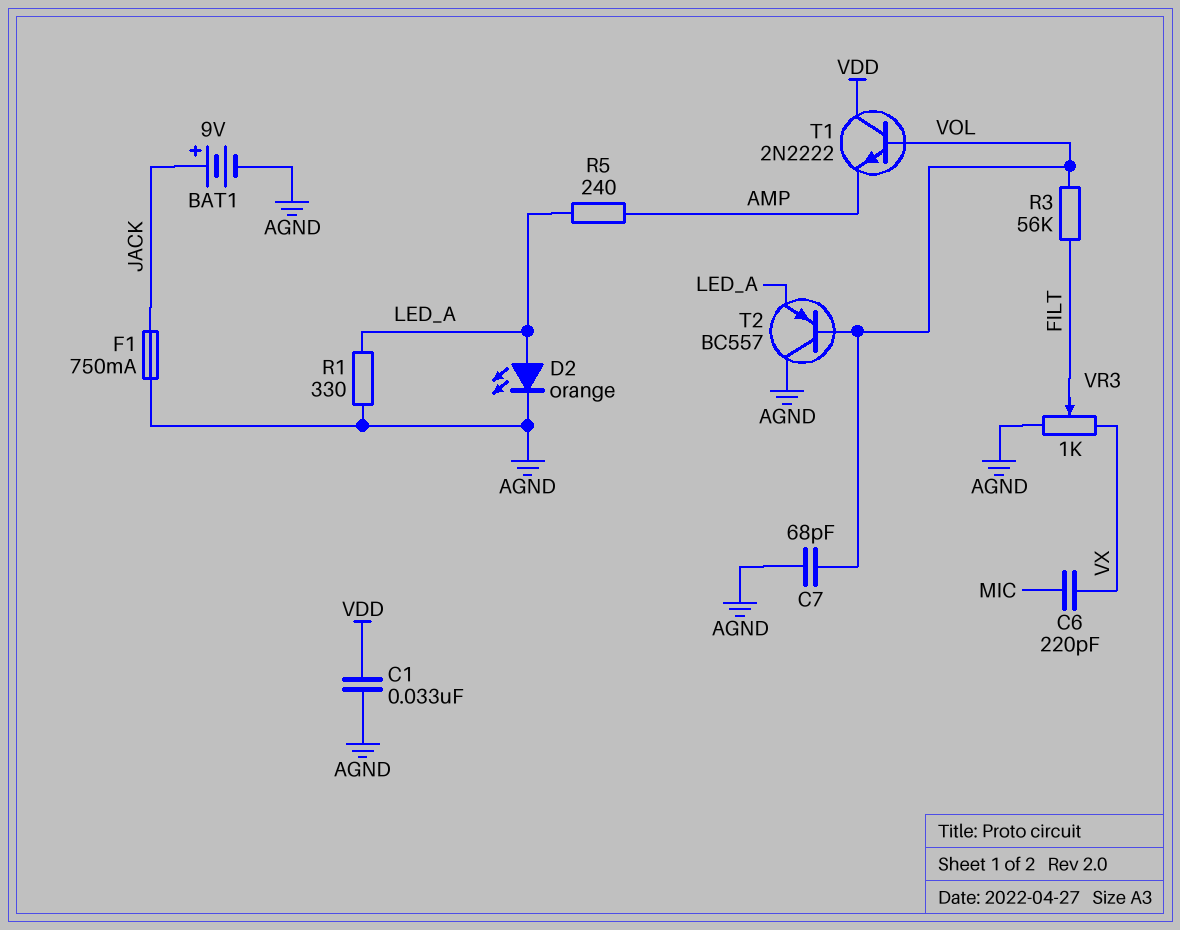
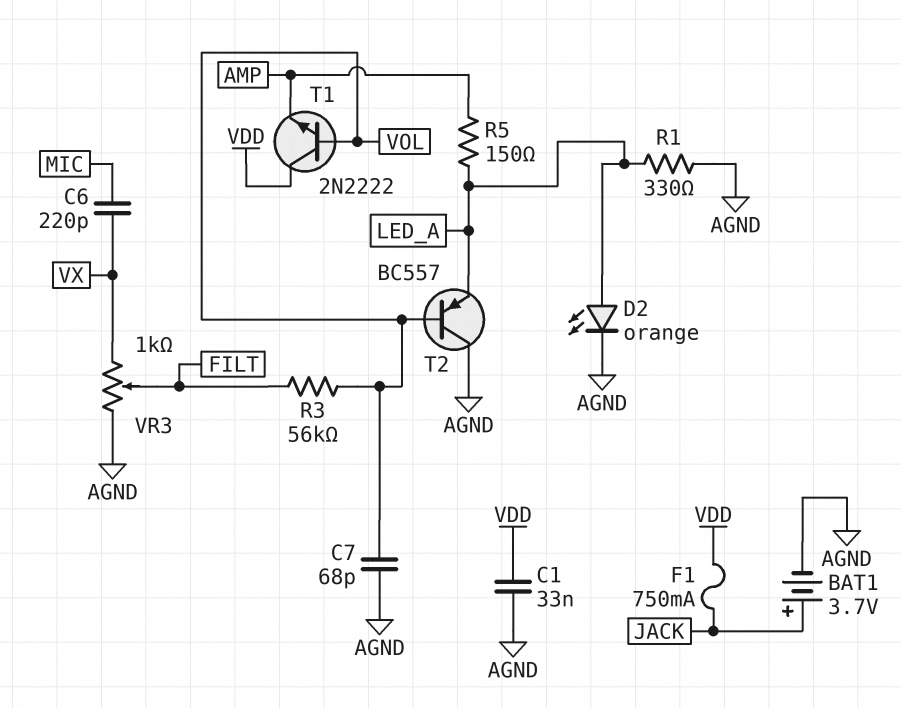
BAT1: 9V (plus JACK, minus AGND) -> 3.7V (plus JACK, minus AGND)
F1: 750mA (AGND, JACK) -> 750mA (JACK, VDD)
R5: 240 (AMP, LED_A) -> 150 (AMP, LED_A)

